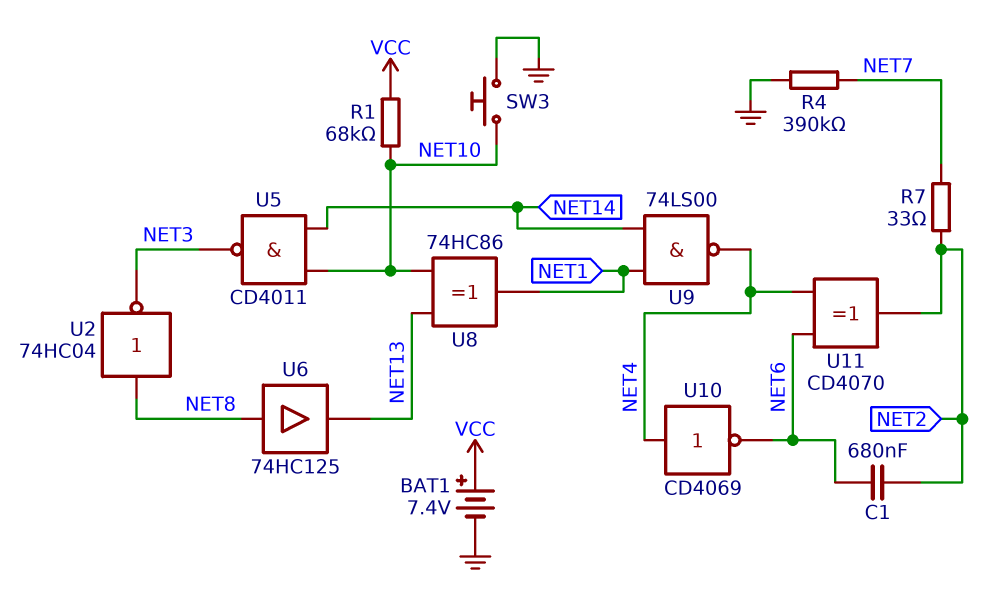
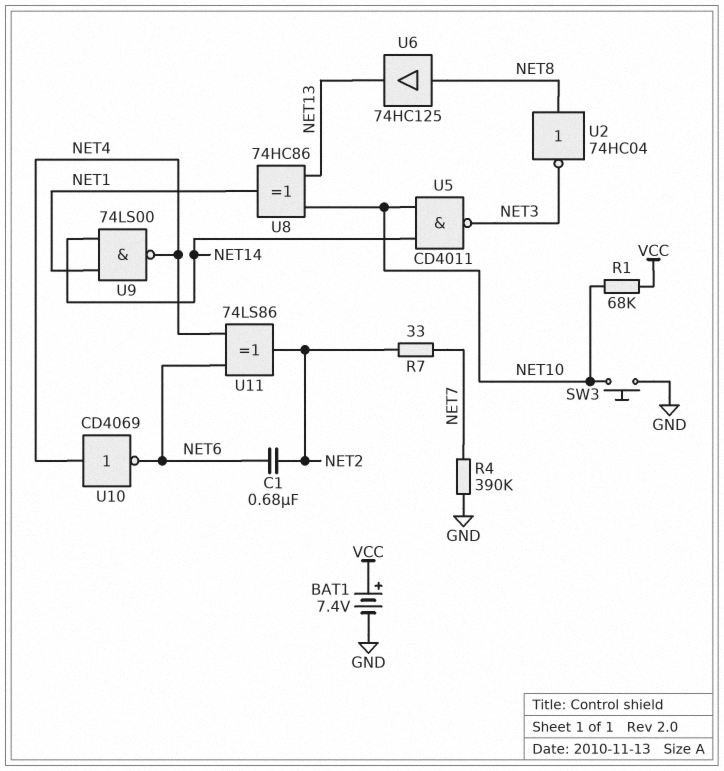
U11: XOR CD4070 (in NET4, in NET6, out NET2) -> XOR 74LS86 (in NET4, in NET6, out NET2)

